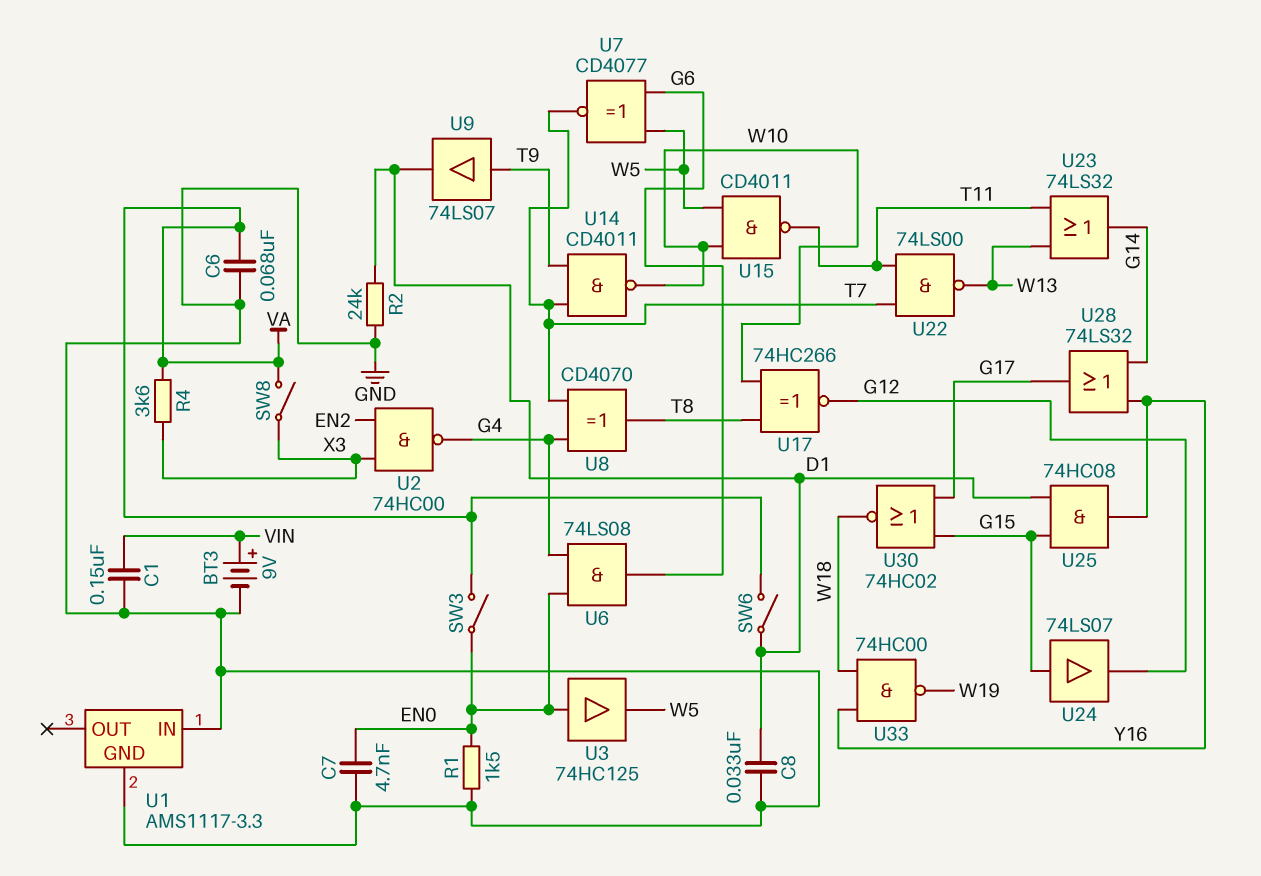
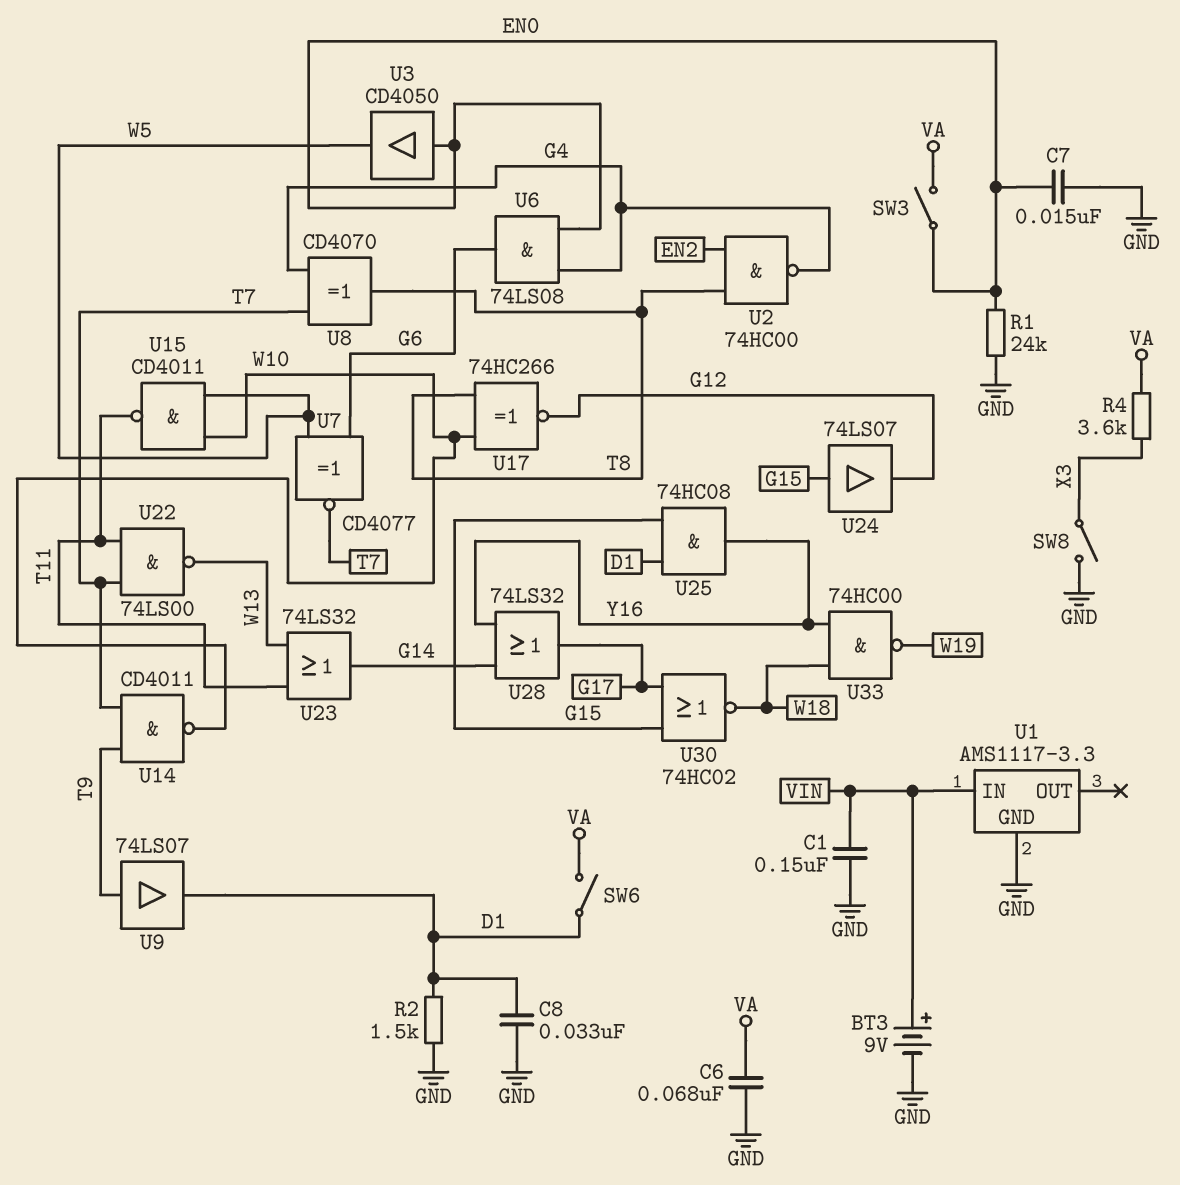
C7: 4.7nF (EN0, GND) -> 15nF (EN0, GND)
R1: 1.5k (EN0, GND) -> 24k (EN0, GND)
R2: 24k (D1, GND) -> 1.5k (D1, GND)
SW8: switch (VA, X3) -> switch (GND, X3)
U1 pin IN: GND -> VIN
U2: NAND 74HC00 (in EN2, in X3, out G4) -> NAND 74HC00 (in EN2, in T8, out G4)
U3: buffer 74HC125 (in EN0, out W5) -> buffer CD4050 (in EN0, out W5)

